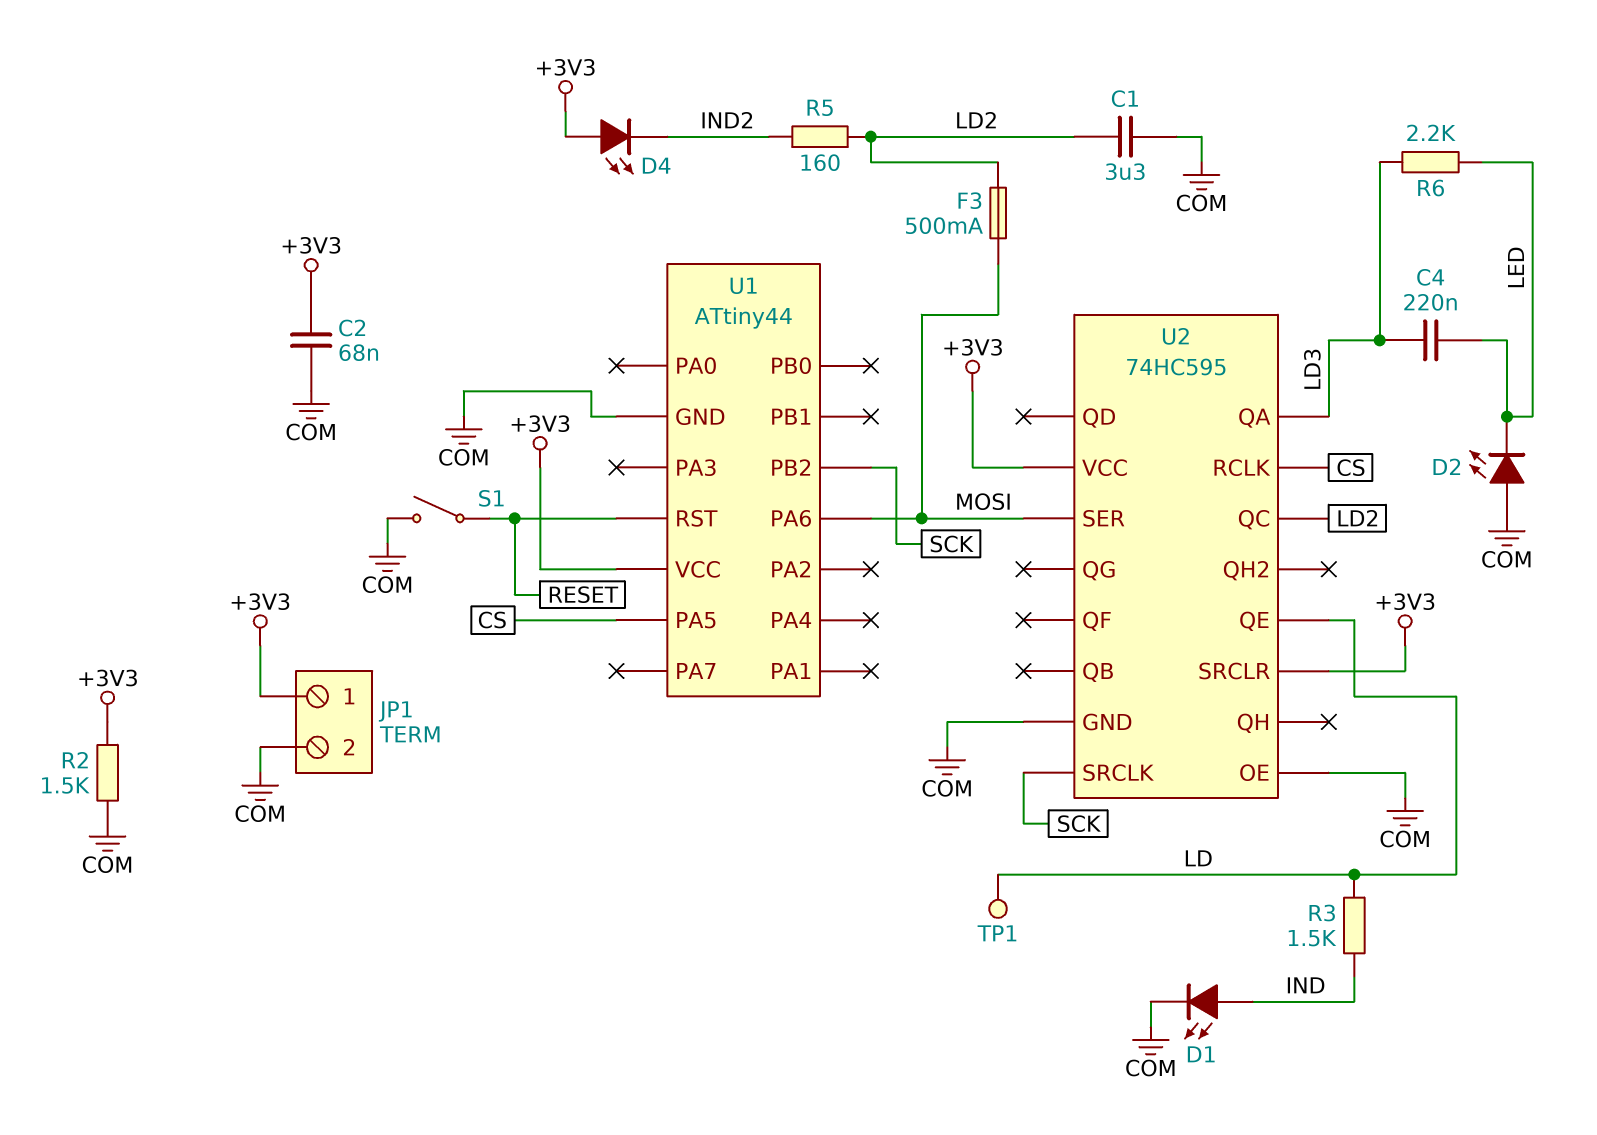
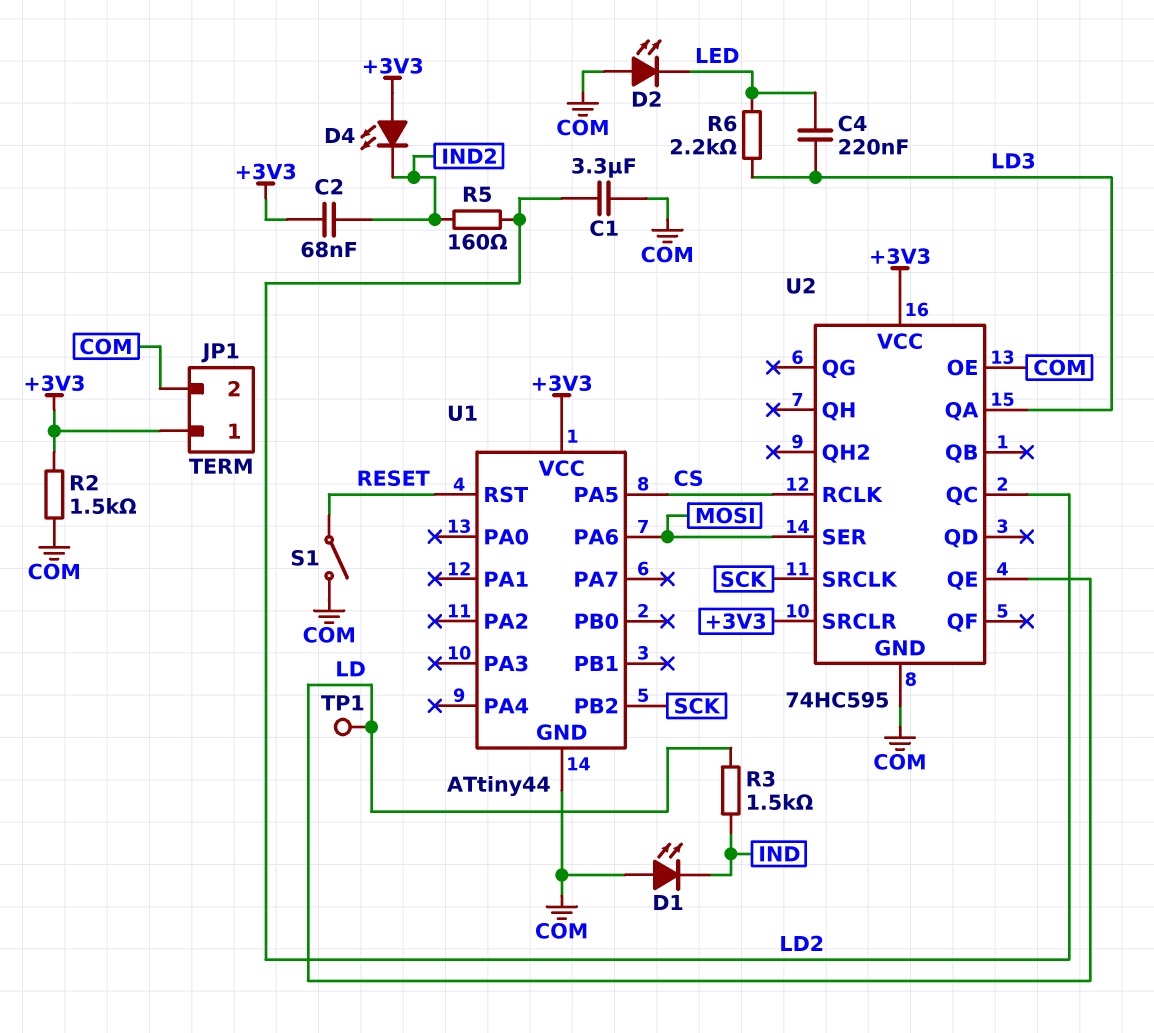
C2: 68nF (+3V3, COM) -> 68nF (+3V3, IND2)
D1: LED (A IND, K COM) -> LED (A COM, K IND)
F3: 500mA (LD2, MOSI) -> none

